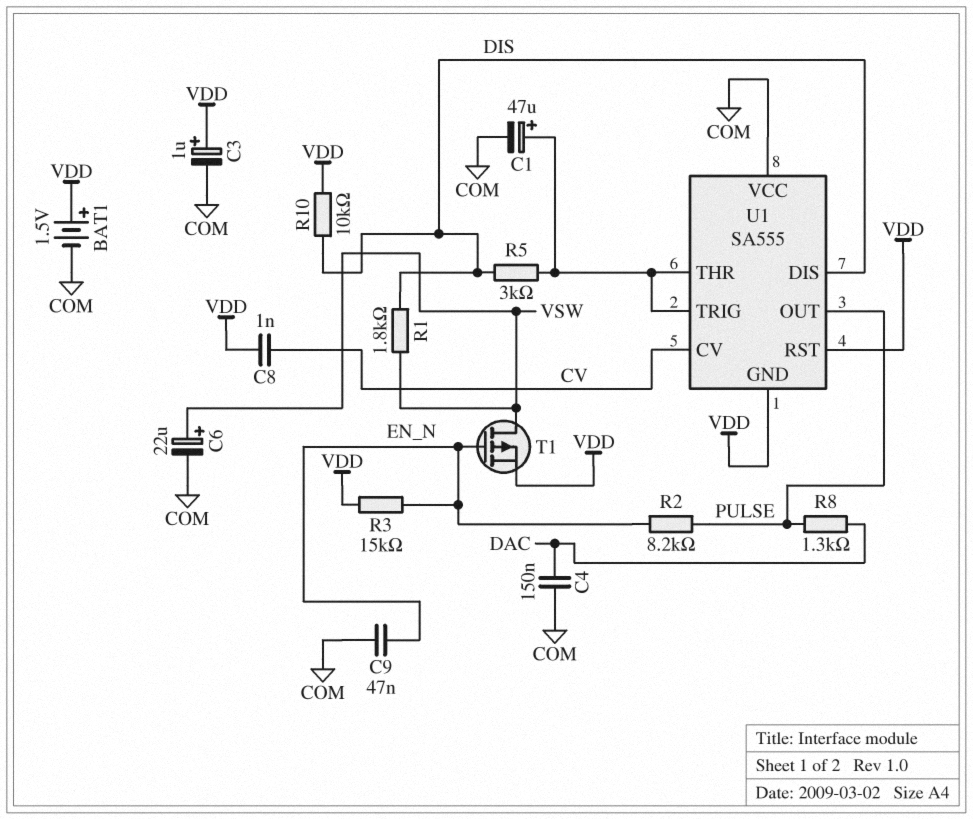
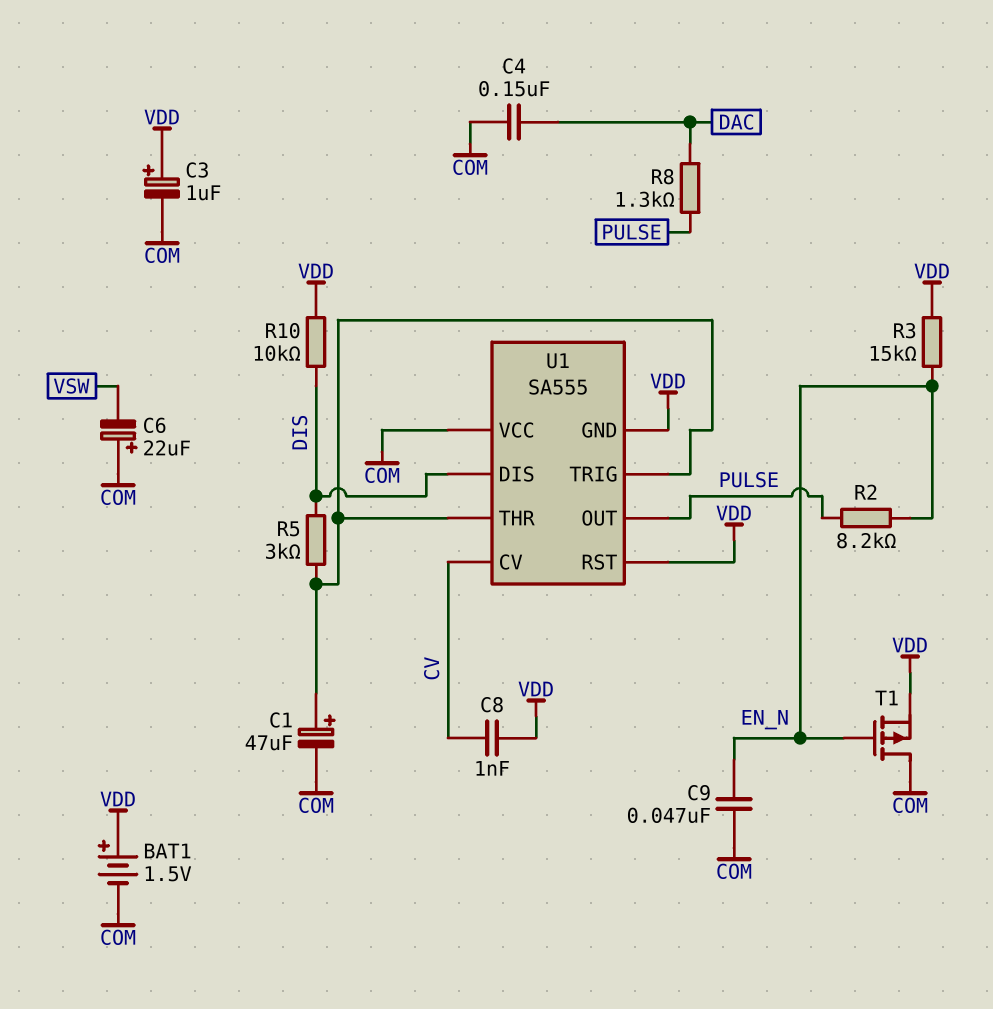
C6: 22uF (plus VSW, minus COM) -> 22uF (plus COM, minus VSW)
R1: 1.8k (DIS, VSW) -> none
T1: PMOS (G EN_N, D VSW, S VDD) -> PMOS (G EN_N, D COM, S VDD)

